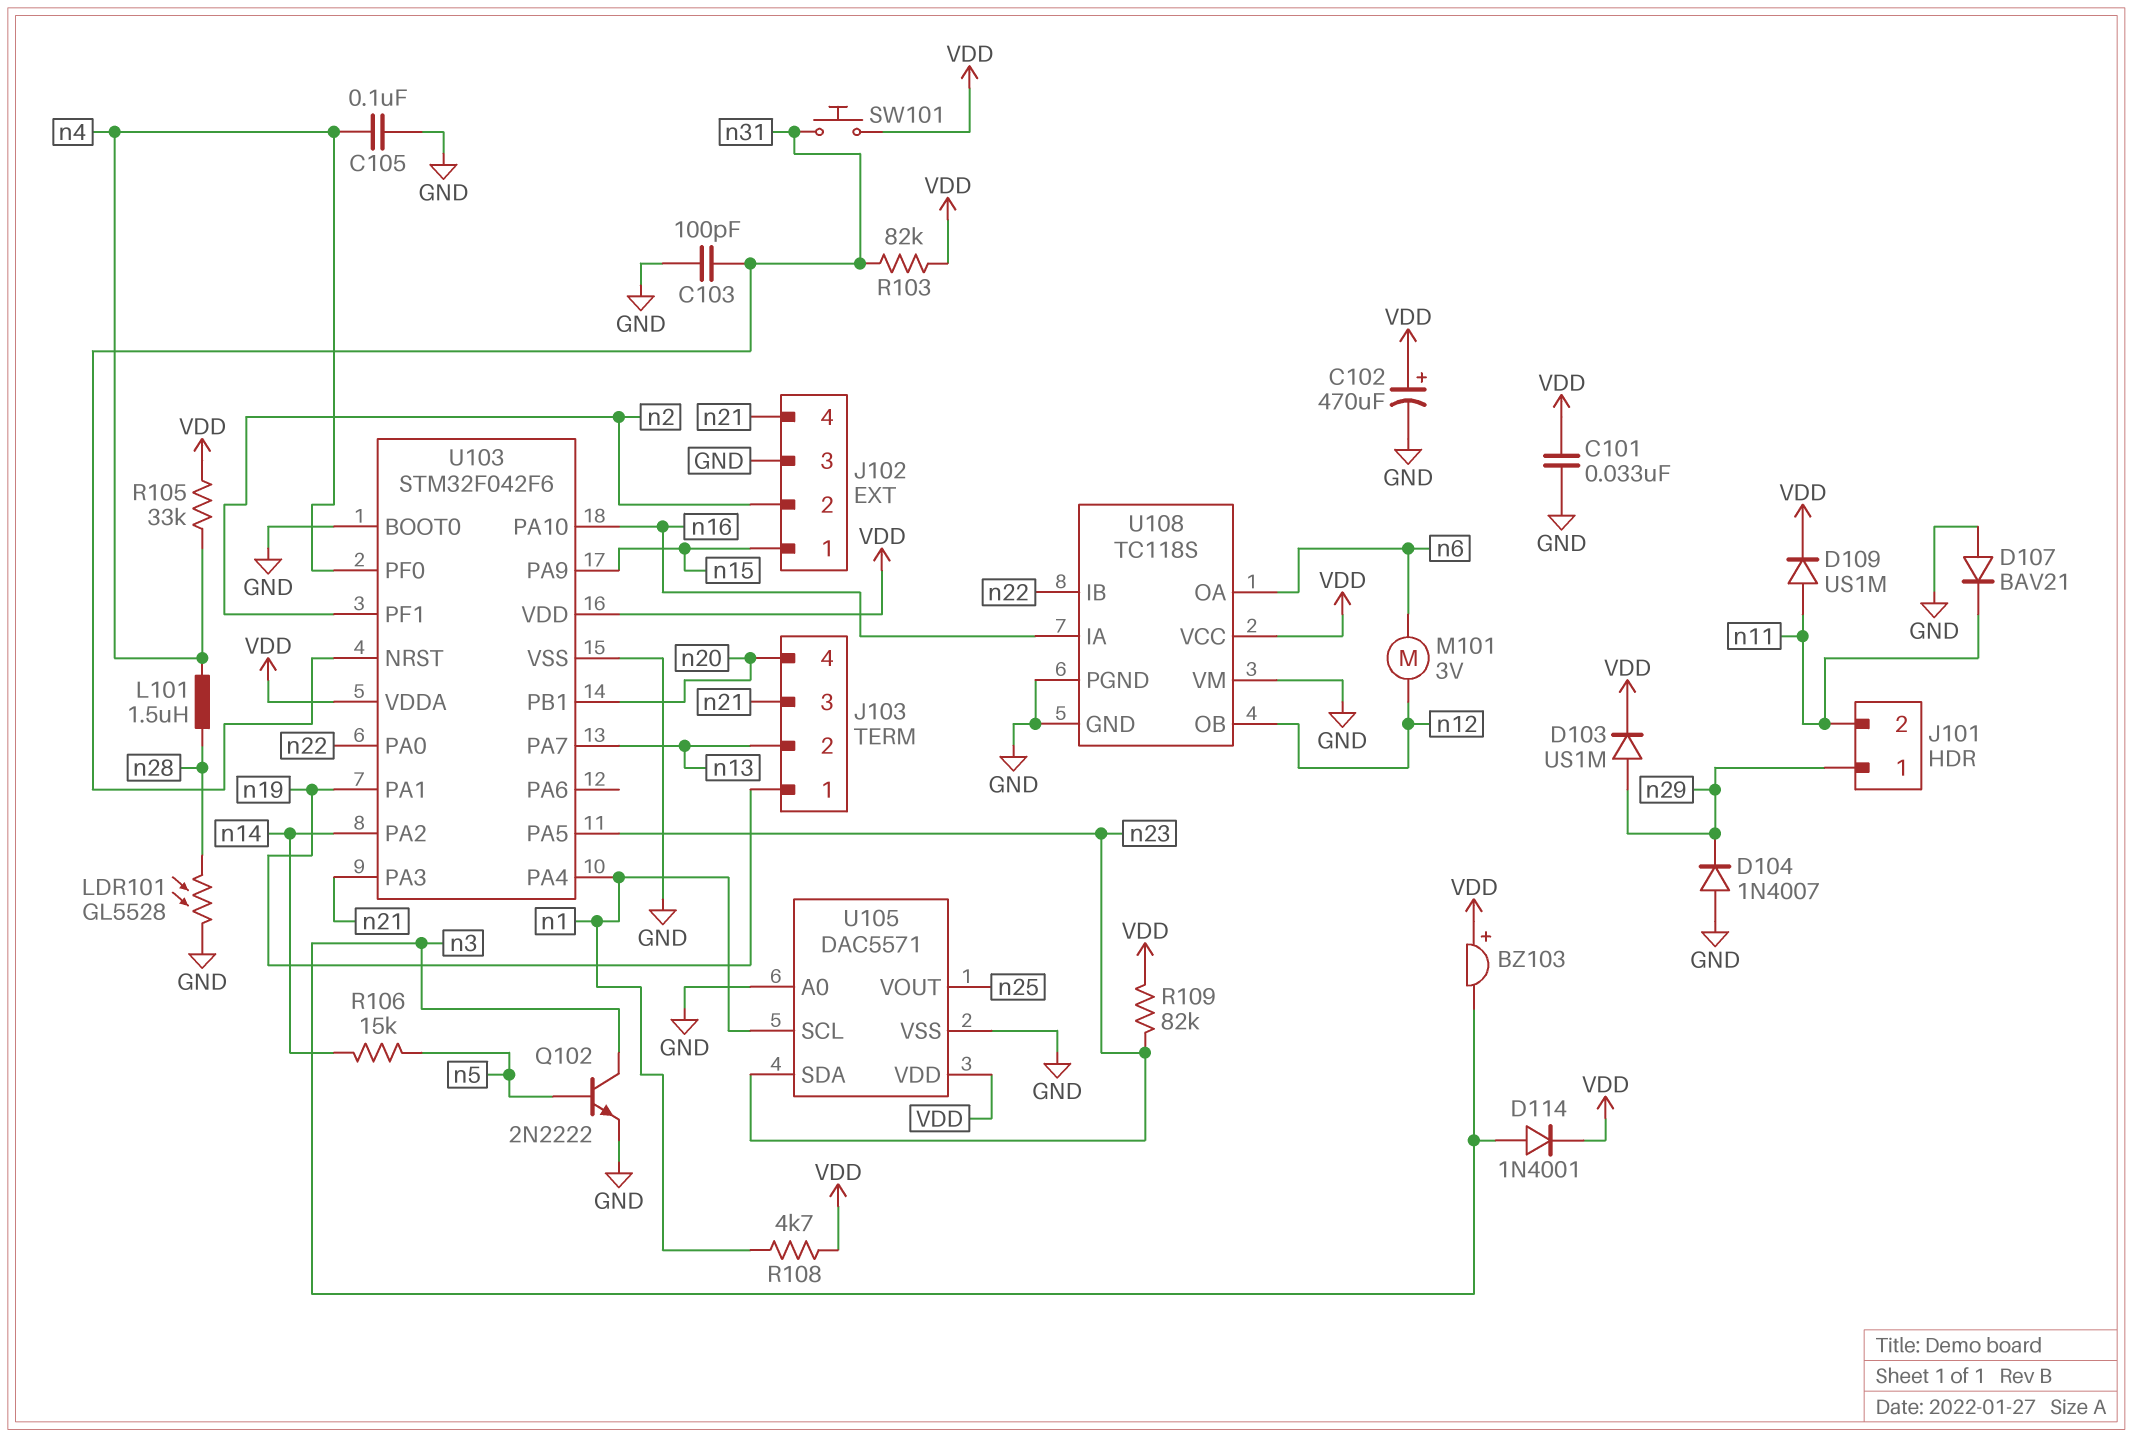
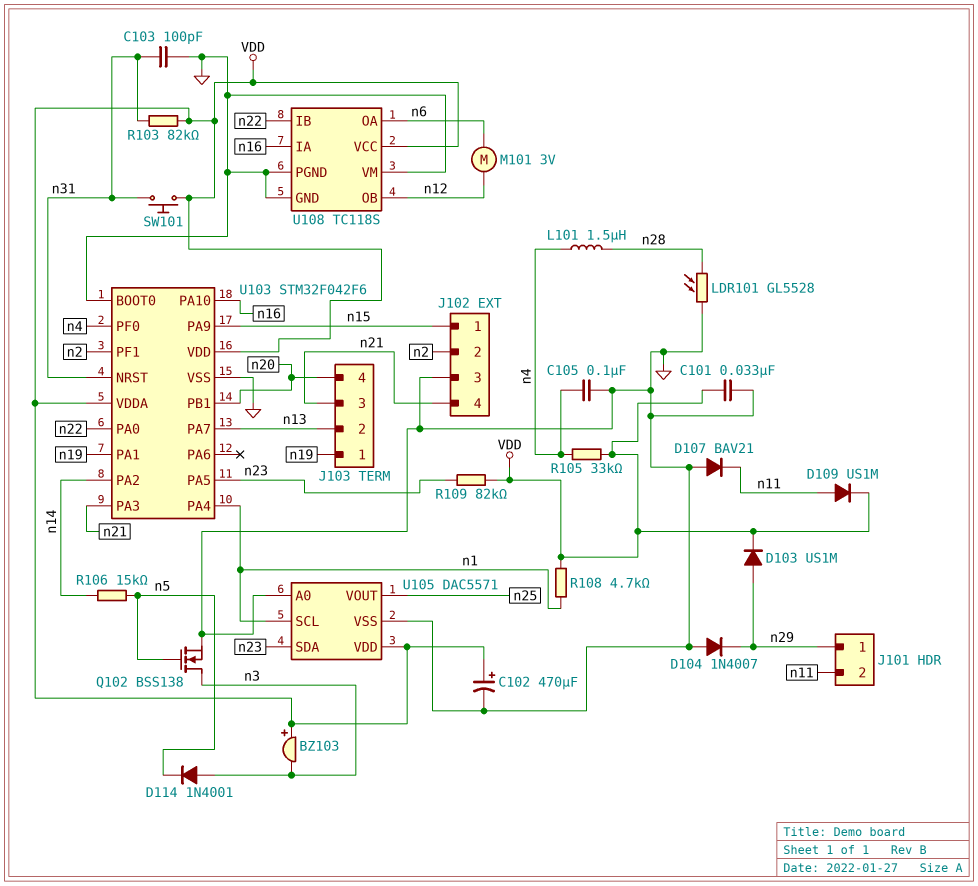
D114: diode 1N4001 (A n3, K VDD) -> diode 1N4001 (A n3, K n5)
Q102: NPN 2N2222 (B n5, C n3, E GND) -> NMOS BSS138 (G n5, D n3, S GND)

